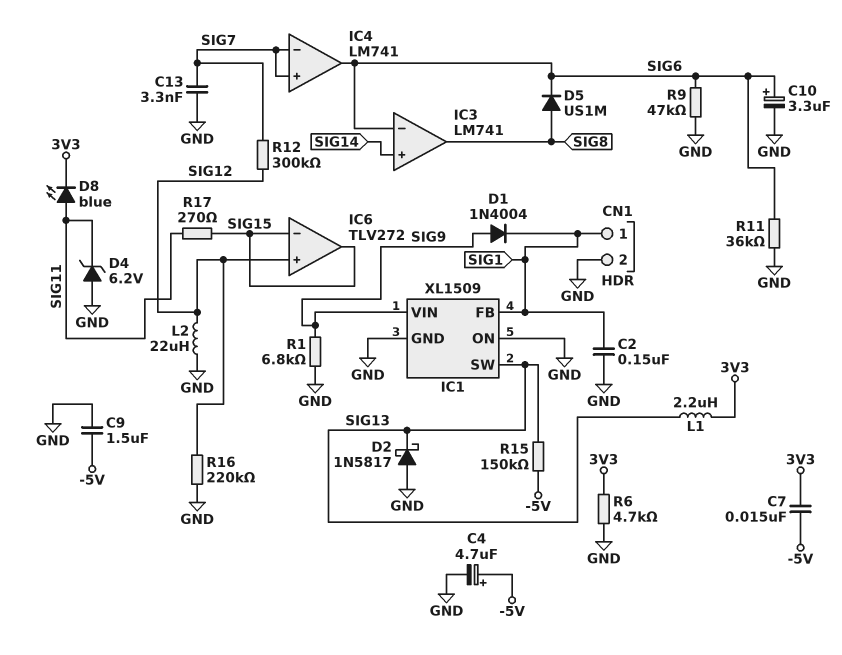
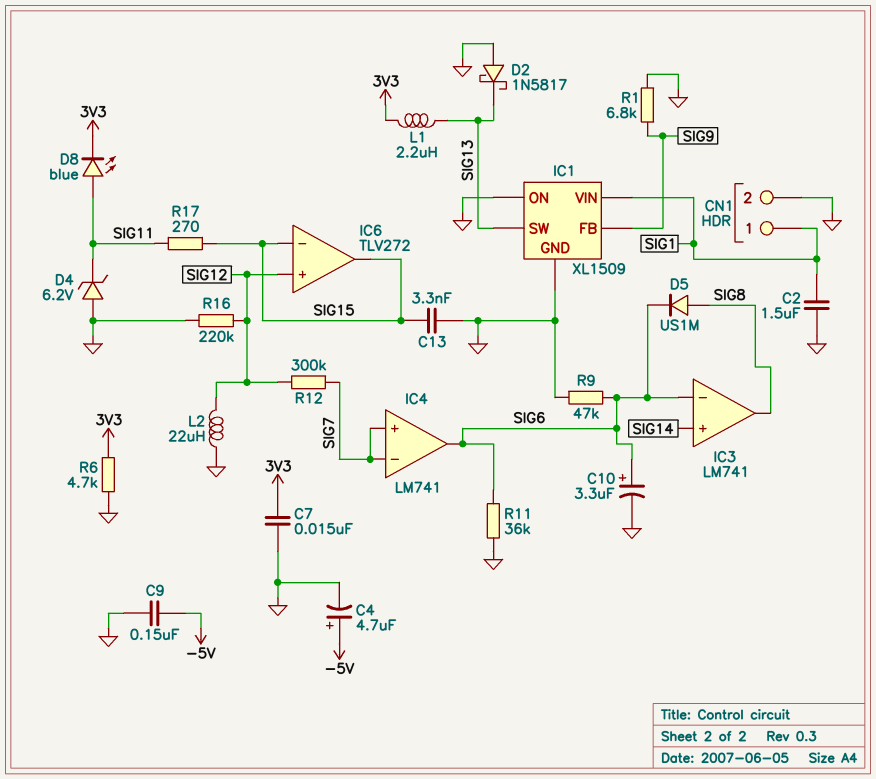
C2: 150nF (GND, SIG1) -> 1.5uF (GND, SIG1)
C7: 15nF (-5V, 3V3) -> 15nF (3V3, GND)
C9: 1.5uF (-5V, GND) -> 150nF (-5V, GND)
C13: 3.3nF (GND, SIG7) -> 3.3nF (GND, SIG15)
D1: diode 1N4004 (A SIG9, K SIG1) -> none
IC1 pin FB: SIG1 -> SIG9
IC1 pin VIN: SIG9 -> SIG1
R15: 150k (-5V, SIG13) -> none

